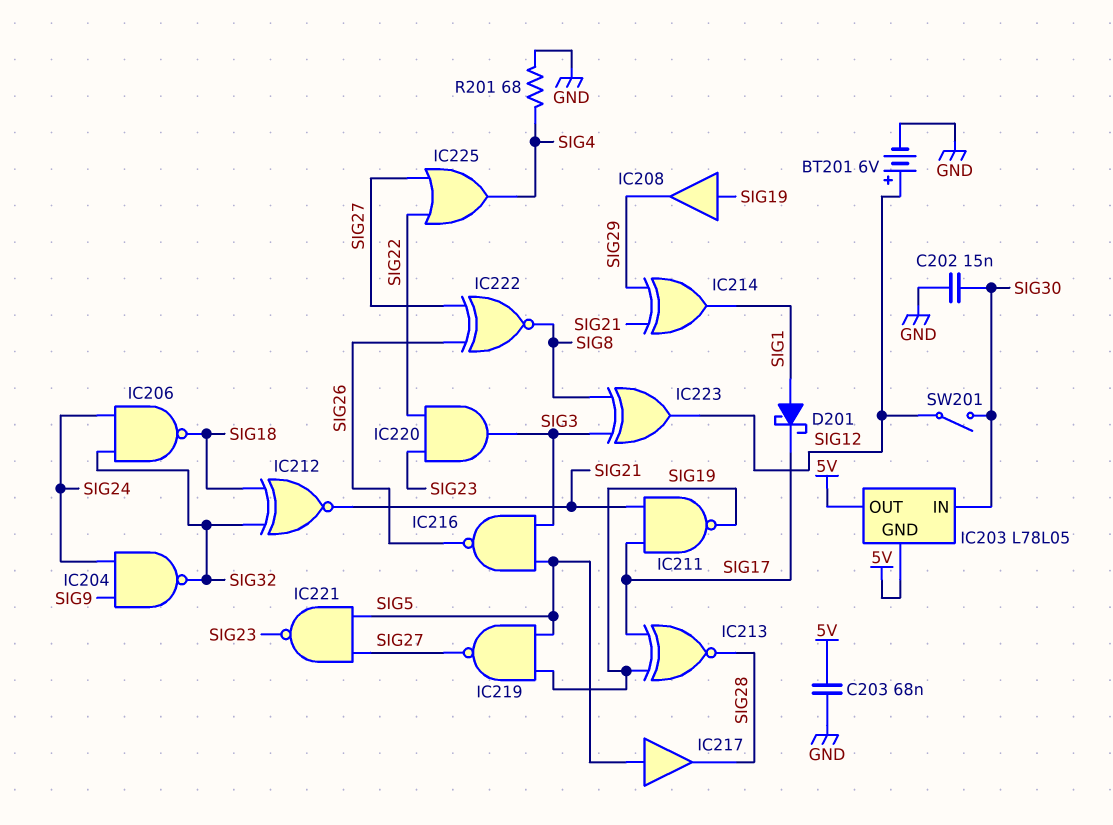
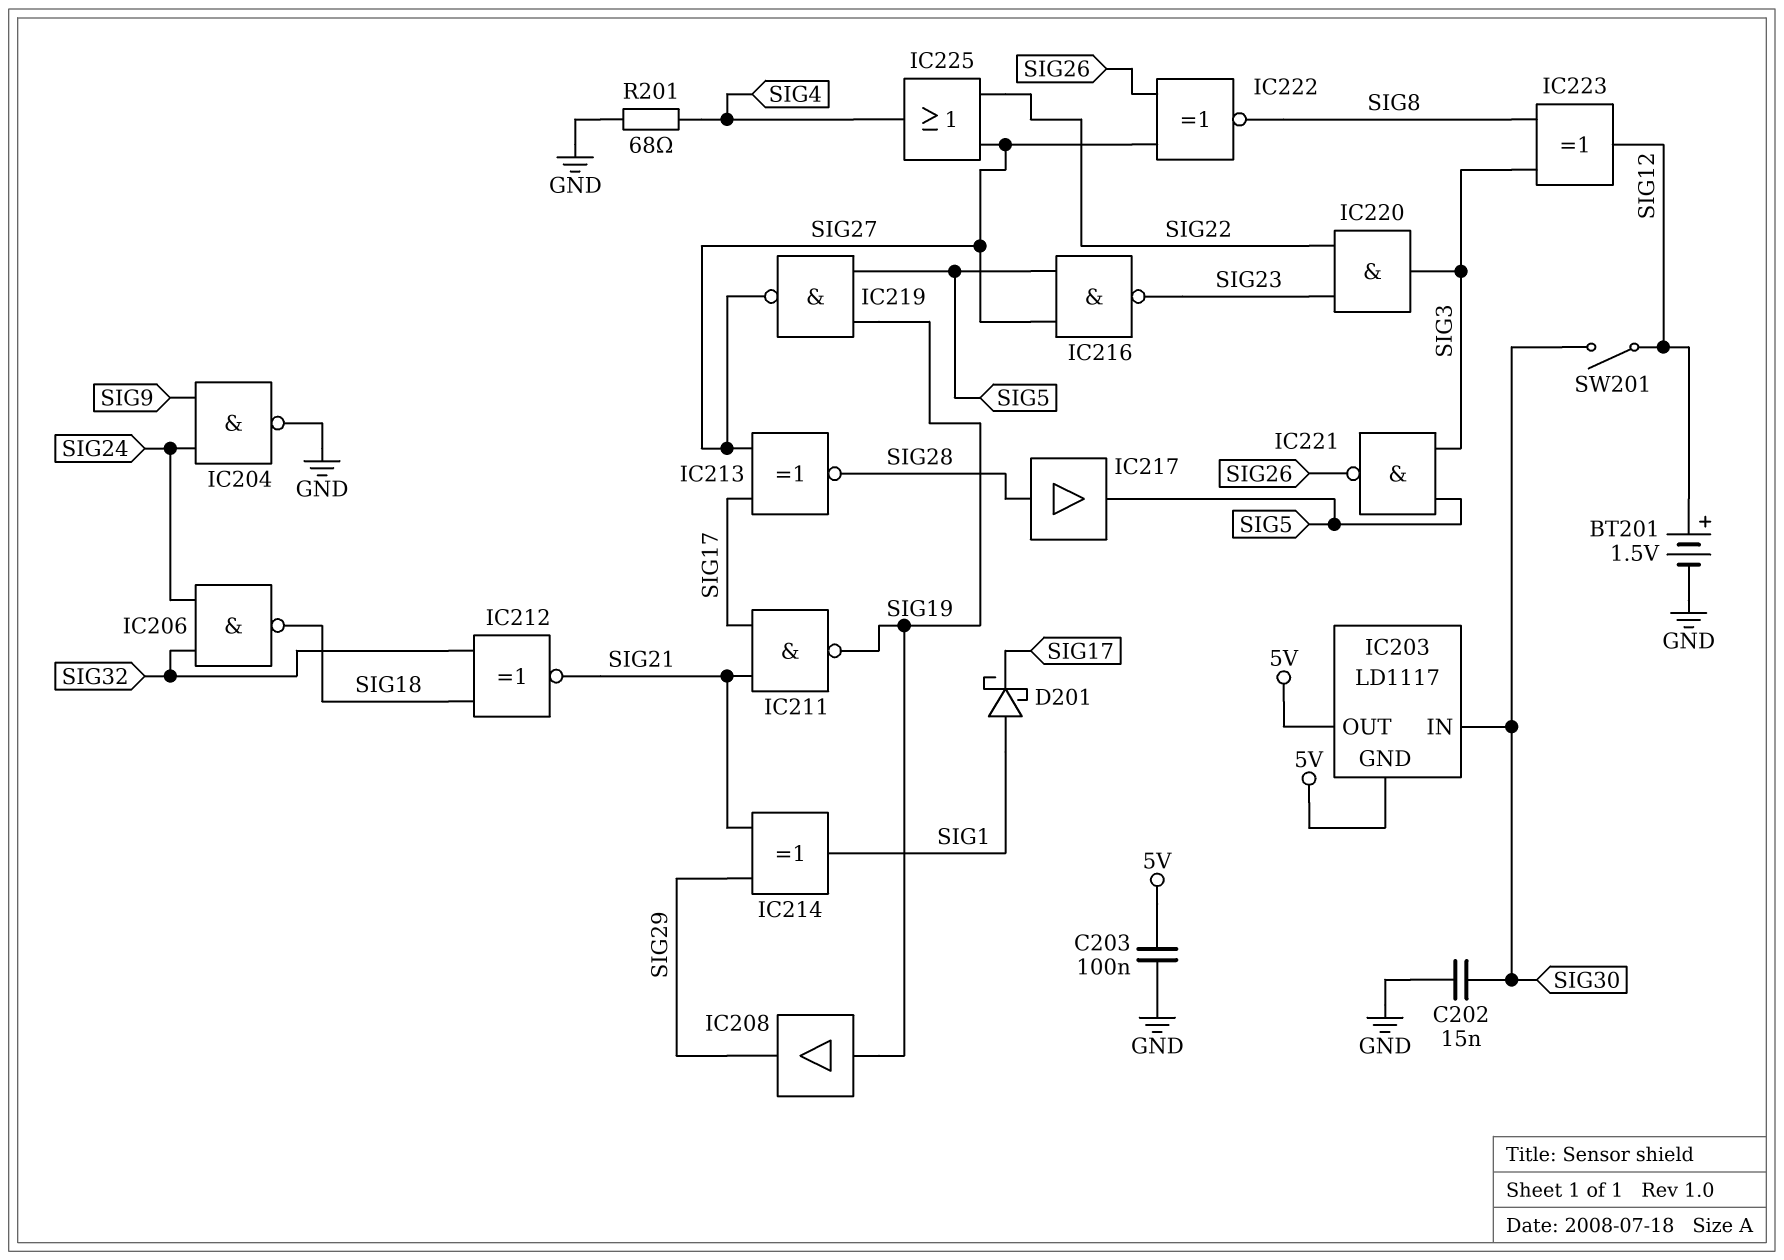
BT201: 6V (plus SIG12, minus GND) -> 1.5V (plus SIG12, minus GND)
C203: 68nF (5V, GND) -> 100nF (5V, GND)
IC203: L78L05 -> LD1117
IC204: NAND (in SIG9, in SIG24, out SIG32) -> NAND (in SIG9, in SIG24, out GND)
IC213: XNOR (in SIG17, in SIG19, out SIG28) -> XNOR (in SIG17, in SIG27, out SIG28)
IC216: NAND (in SIG3, in SIG5, out SIG26) -> NAND (in SIG5, in SIG27, out SIG23)
IC217: buffer (in SIG5, out SIG28) -> buffer (in SIG28, out SIG5)
IC221: NAND (in SIG5, in SIG27, out SIG23) -> NAND (in SIG3, in SIG5, out SIG26)

